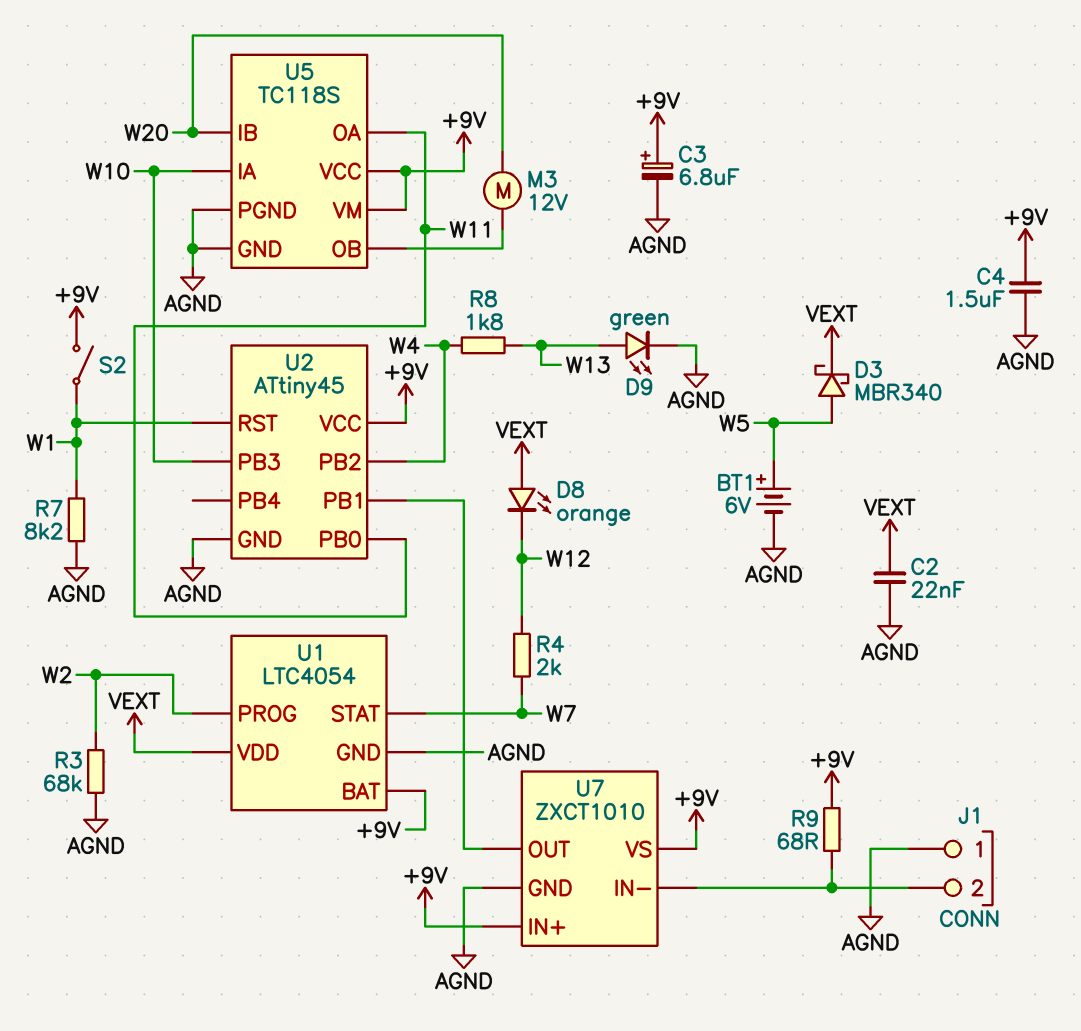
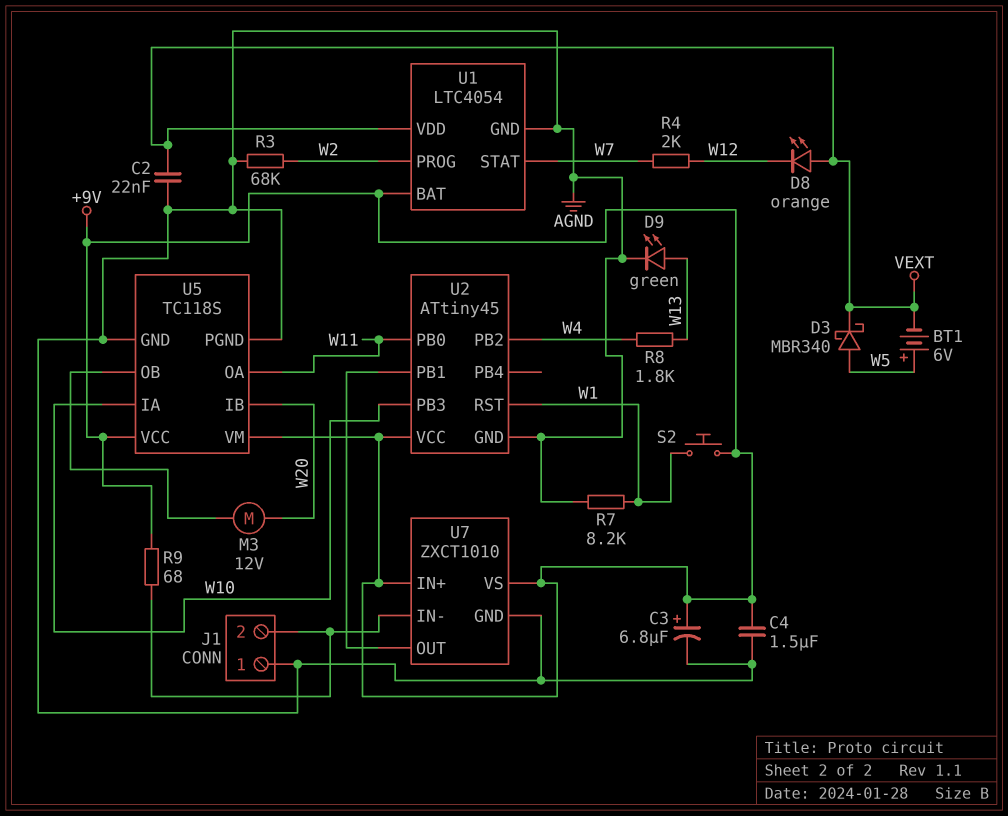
BT1: 6V (plus W5, minus AGND) -> 6V (plus W5, minus VEXT)
S2: switch (+9V, W1) -> button (+9V, W1)

